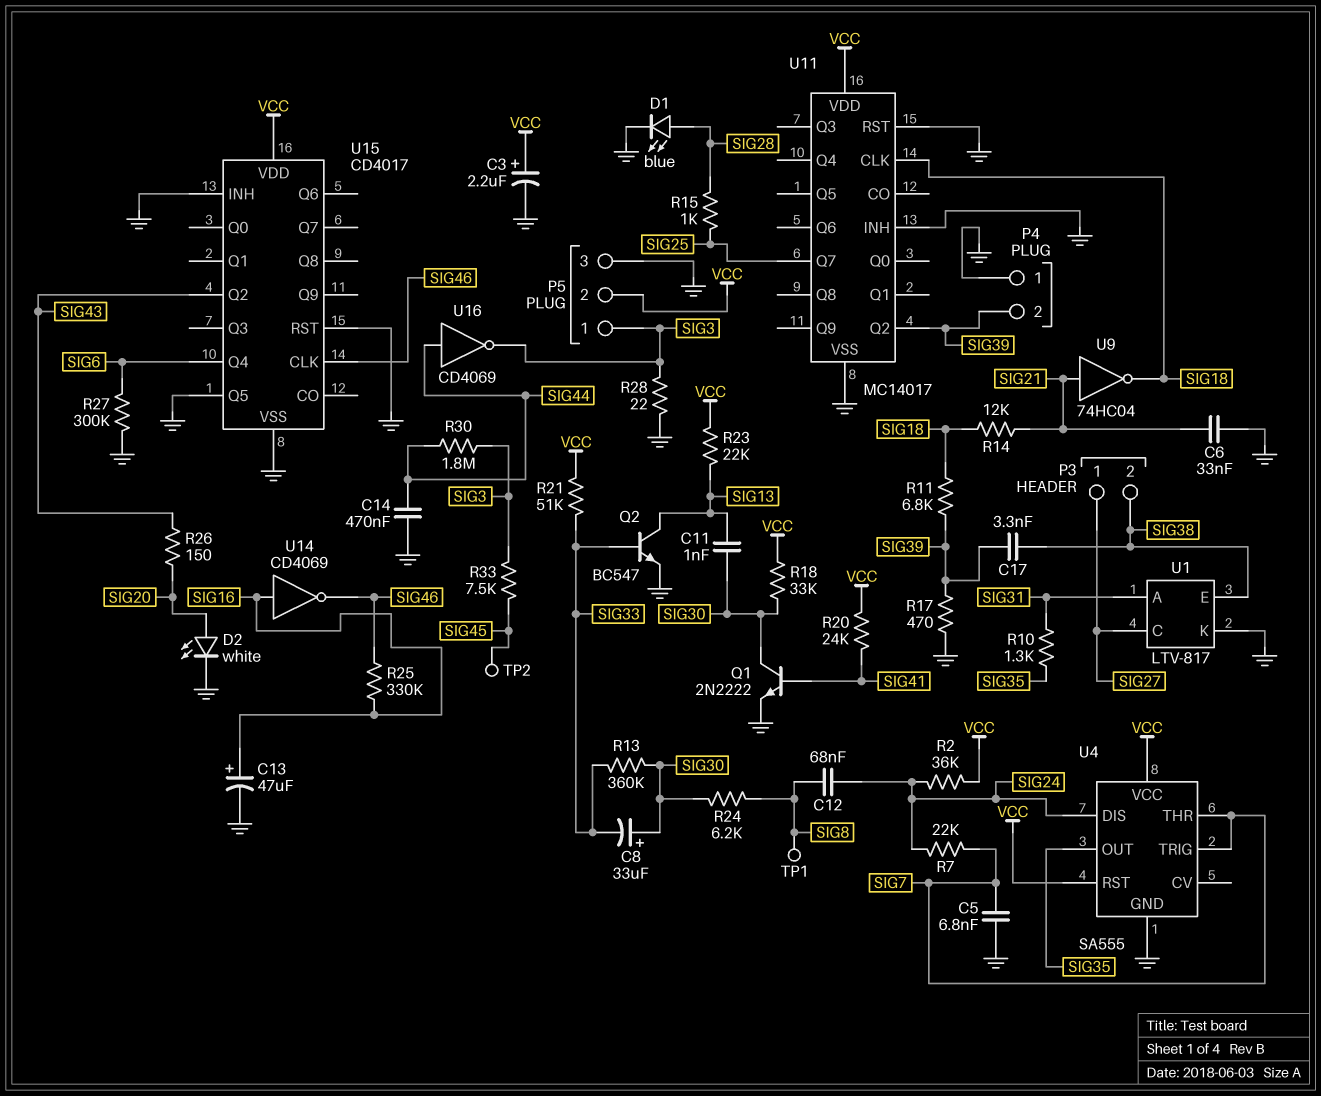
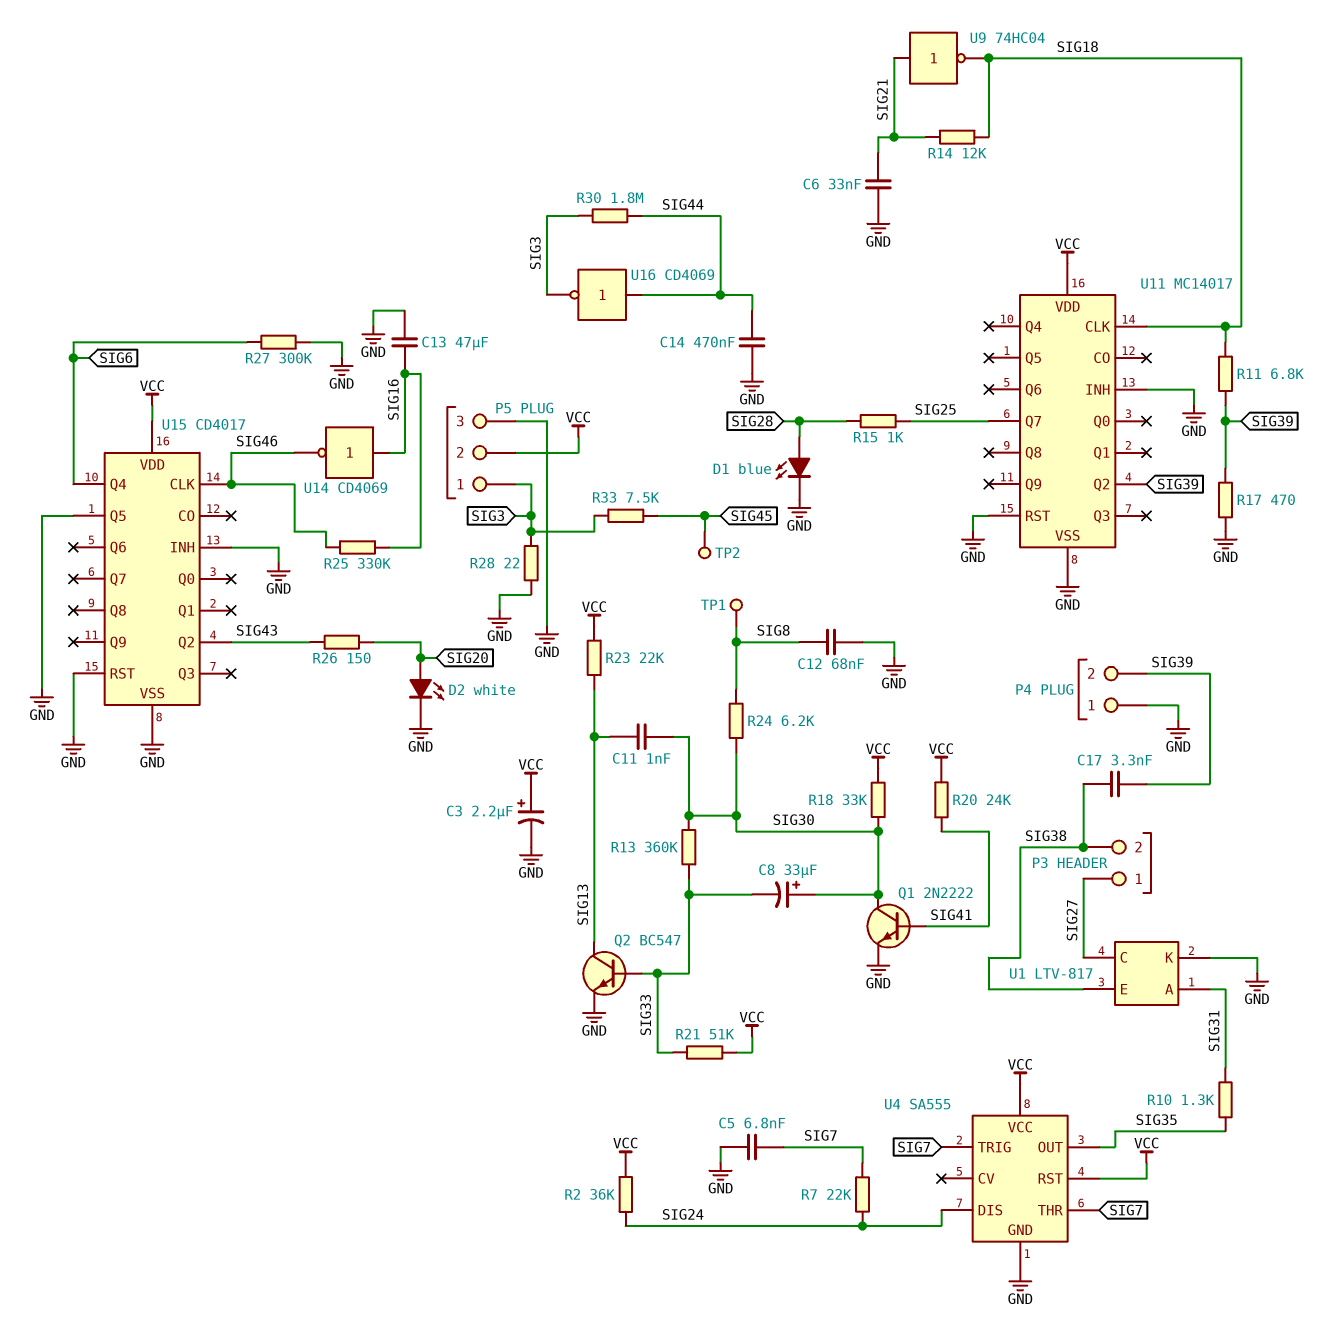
C12: 68nF (SIG8, SIG24) -> 68nF (GND, SIG8)
C13: 47uF (plus SIG16, minus GND) -> 47uF (GND, SIG16)

